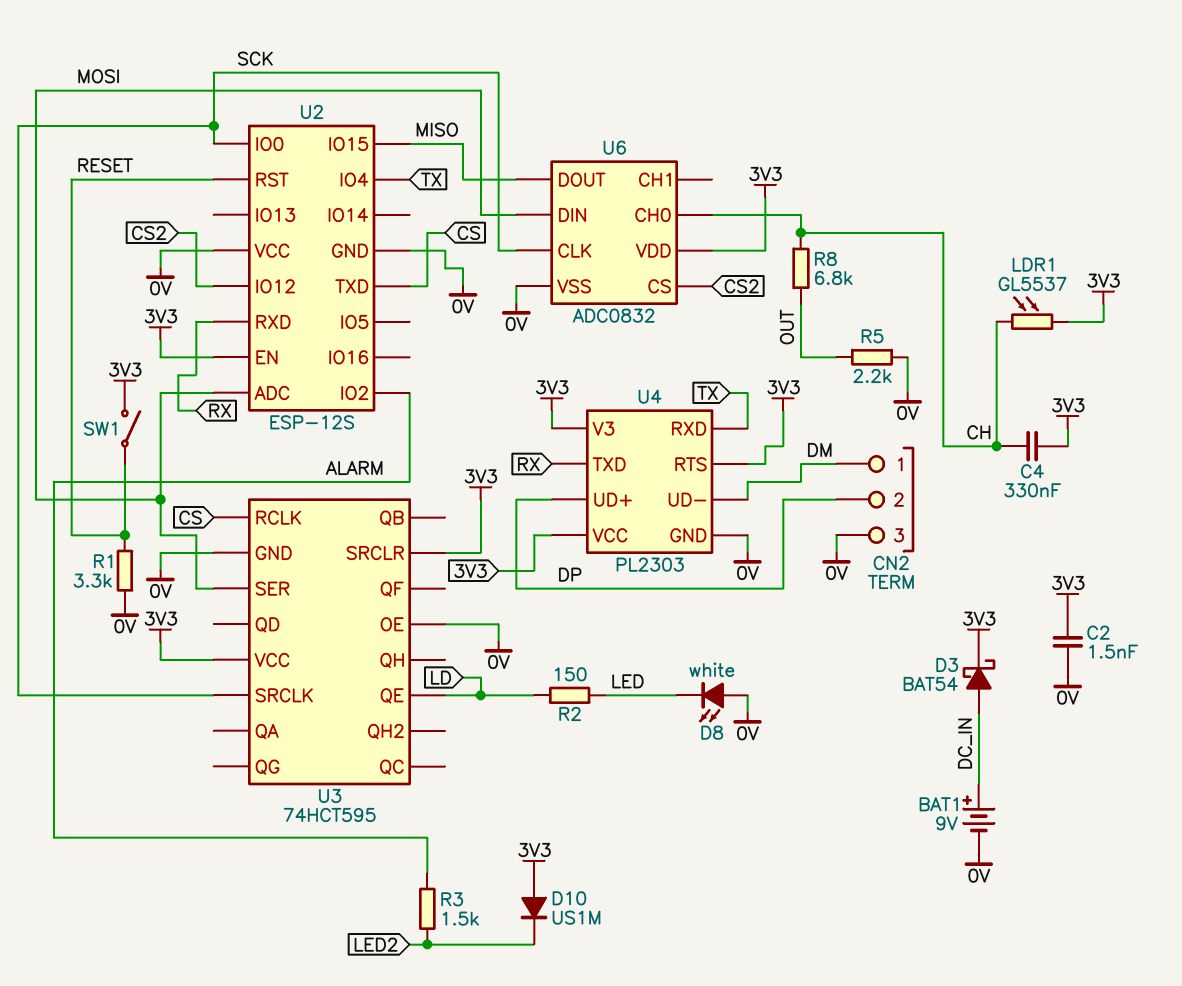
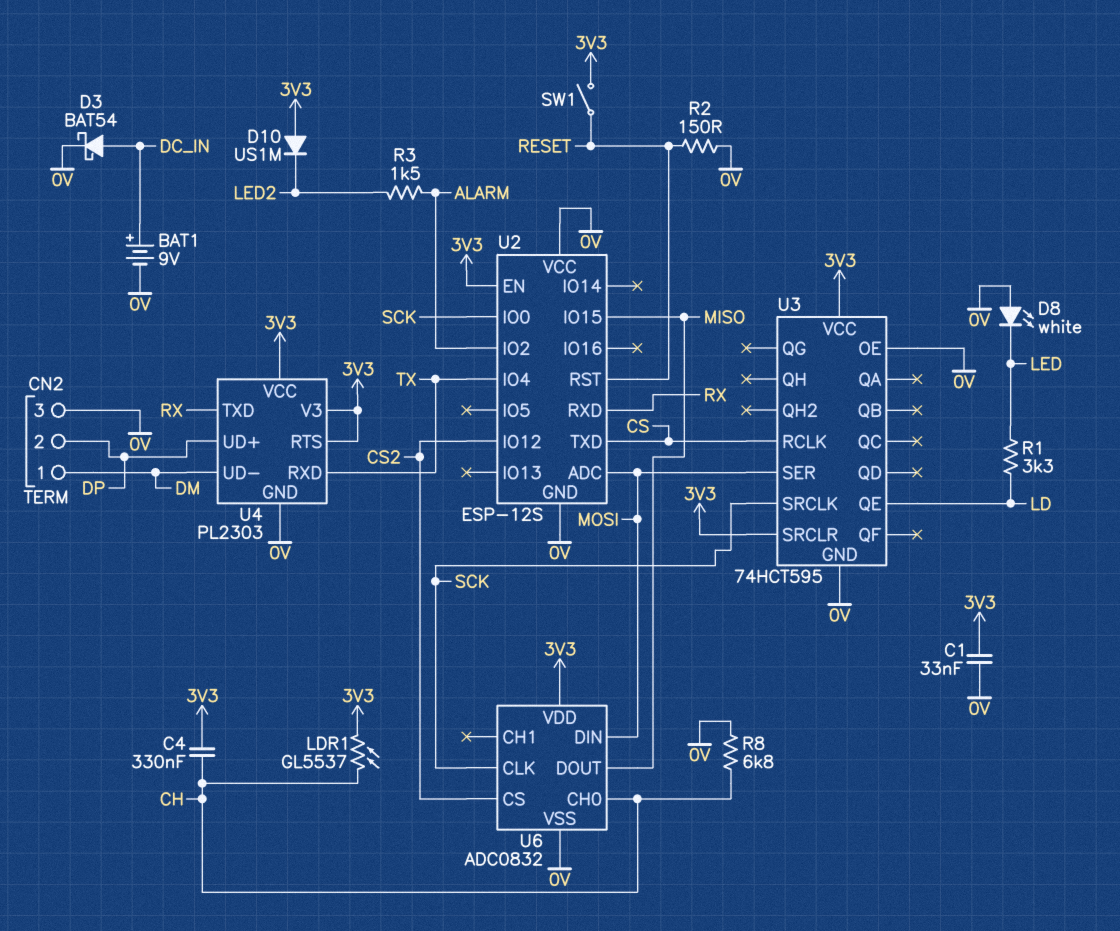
C1: none -> 33nF (0V, 3V3)
C2: 1.5nF (0V, 3V3) -> none
D3: schottky BAT54 (A DC_IN, K 3V3) -> schottky BAT54 (A DC_IN, K 0V)
R1: 3.3k (0V, RESET) -> 3.3k (LD, LED)
R2: 150 (LD, LED) -> 150 (0V, RESET)
R5: 2.2k (0V, OUT) -> none
R8: 6.8k (CH, OUT) -> 6.8k (0V, CH)

